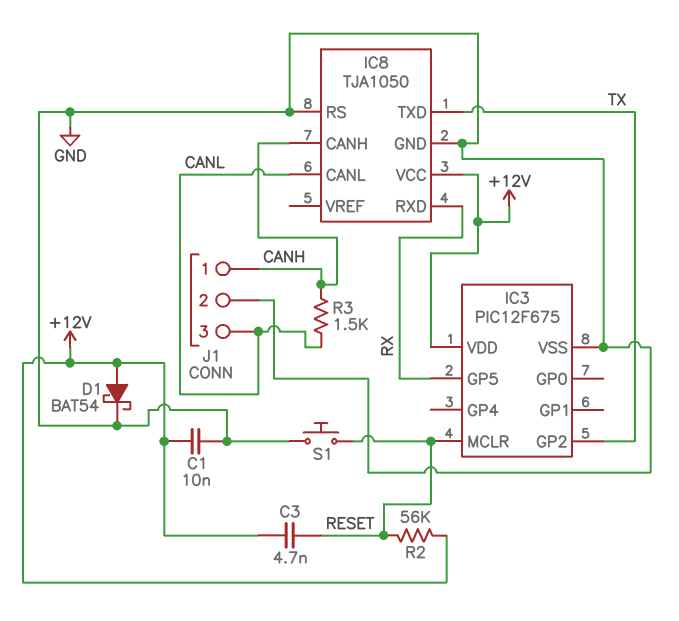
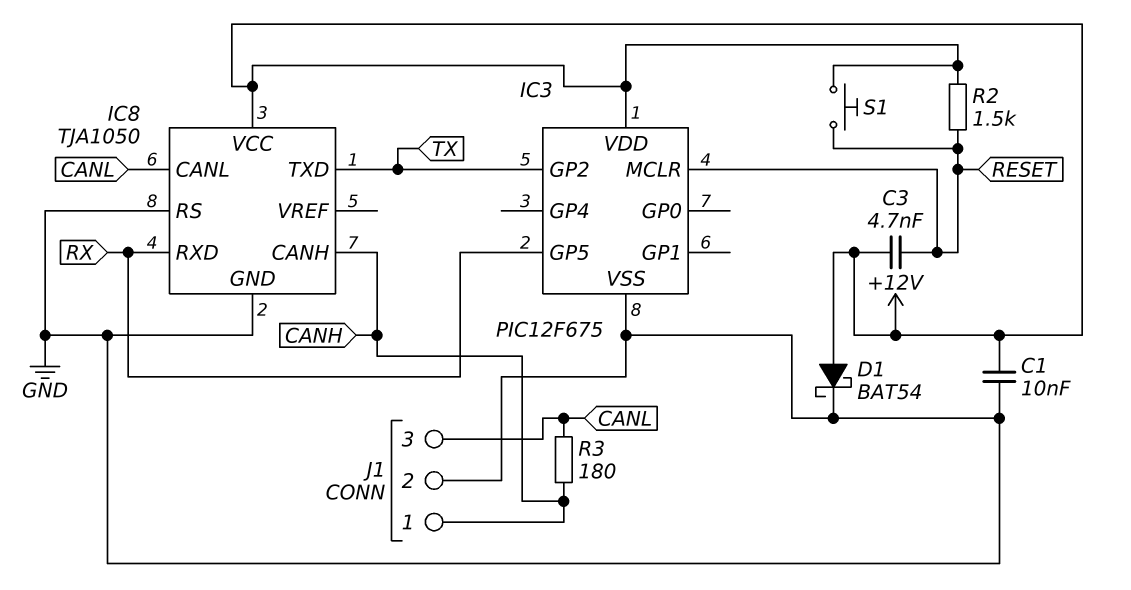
R2: 56k (+12V, RESET) -> 1.5k (+12V, RESET)
R3: 1.5k (CANH, CANL) -> 180 (CANH, CANL)
S1: button (GND, RESET) -> button (+12V, RESET)

